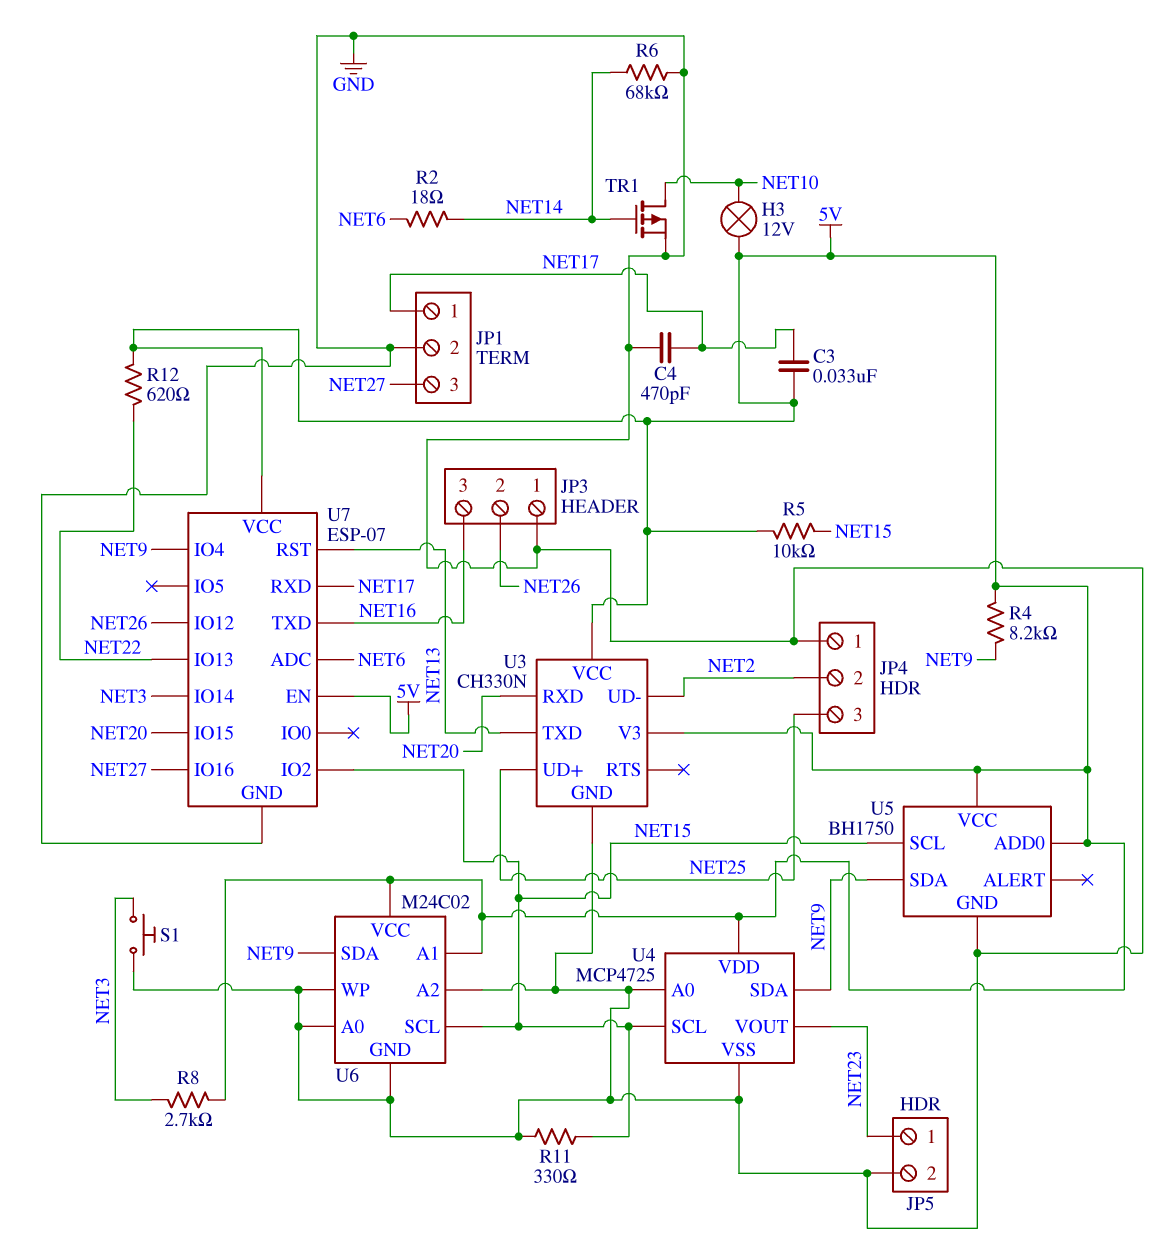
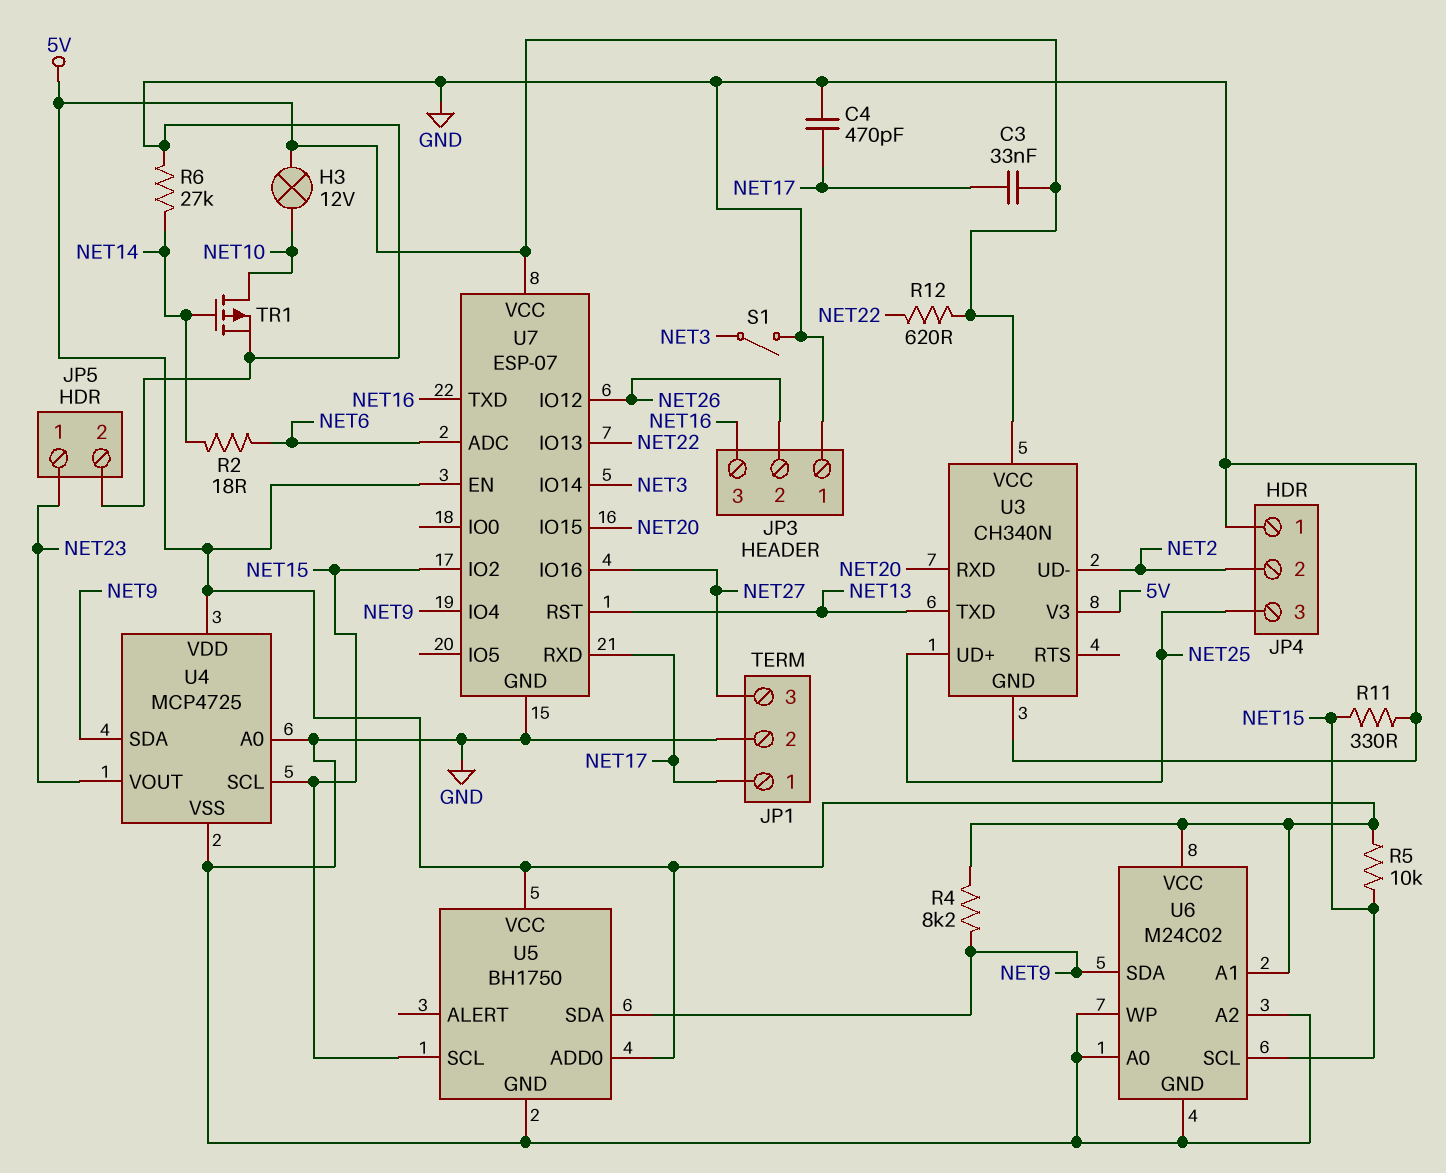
R6: 68k (GND, NET14) -> 27k (GND, NET14)
R8: 2.7k (5V, NET3) -> none
S1: button (GND, NET3) -> switch (GND, NET3)
U3: CH330N -> CH340N

